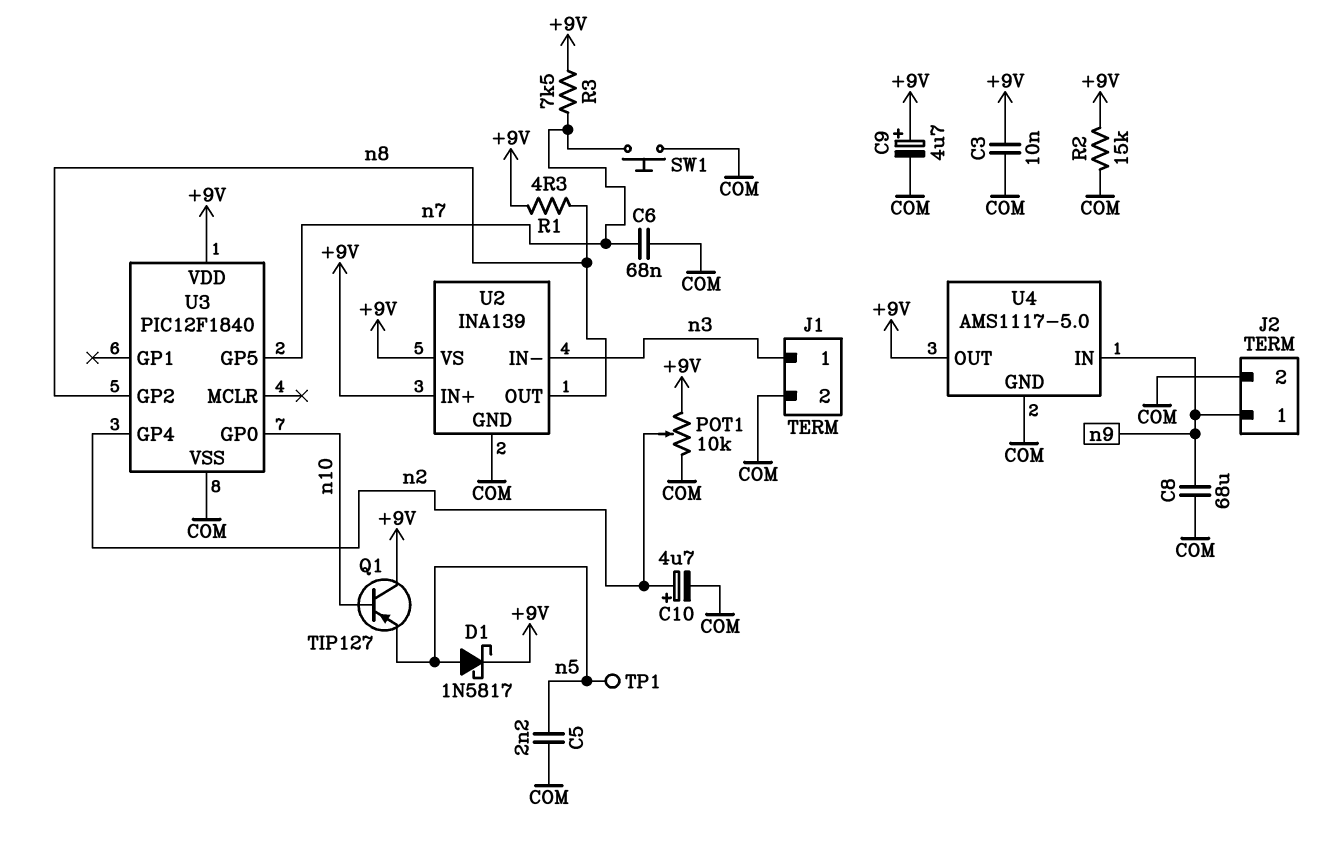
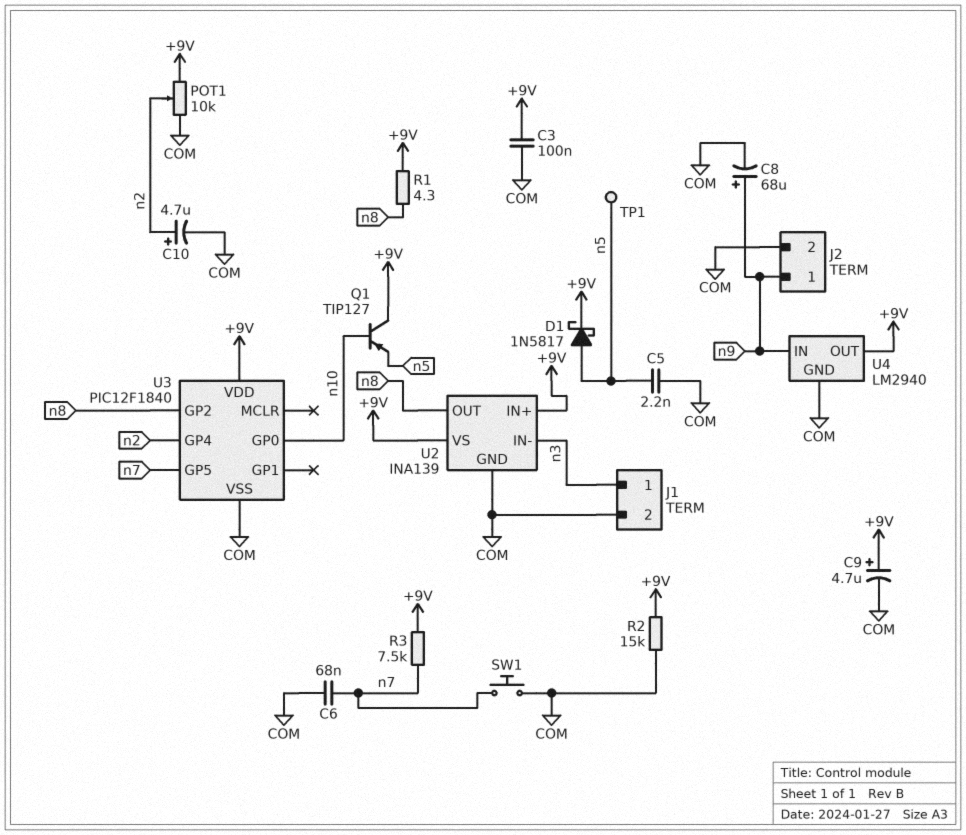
C3: 10nF (+9V, COM) -> 100nF (+9V, COM)
C8: 68uF (COM, n9) -> 68uF (plus n9, minus COM)
U4: AMS1117-5.0 -> LM2940

